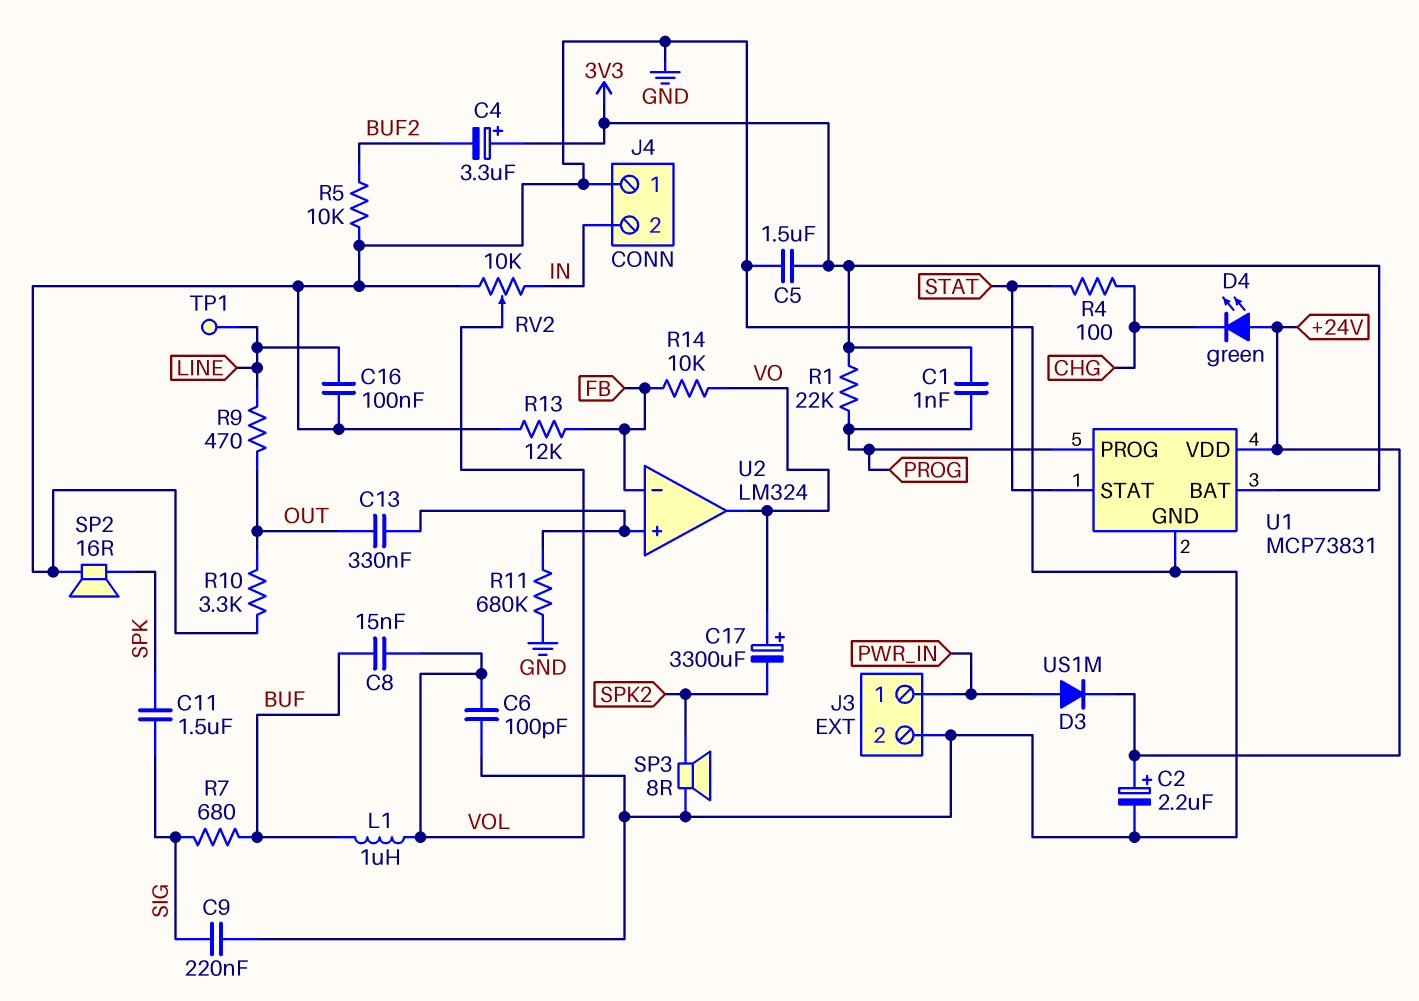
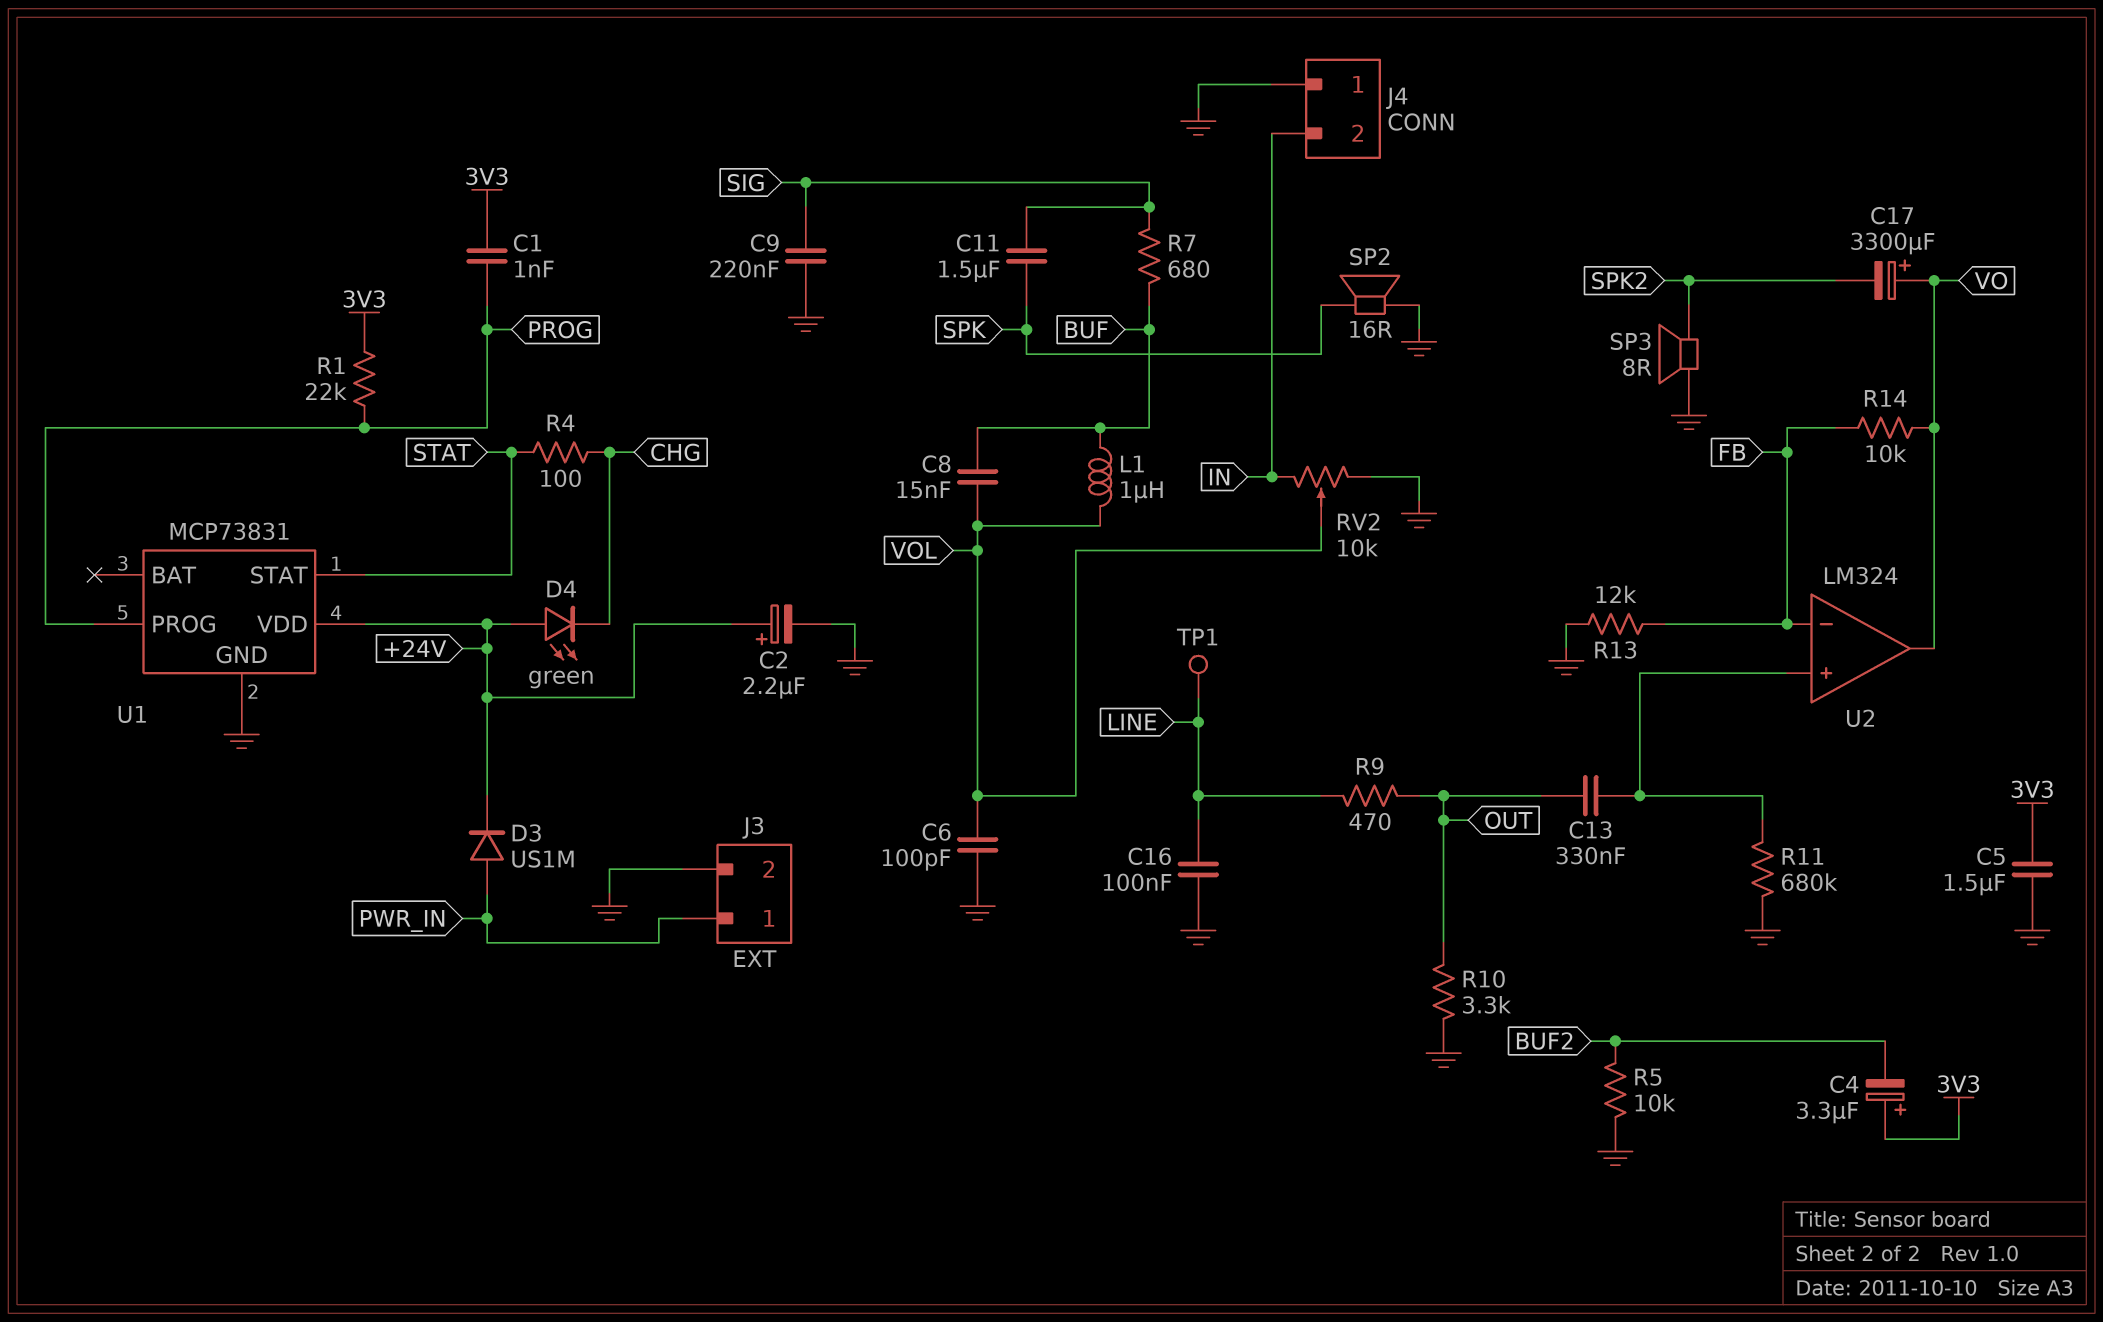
U1 pin BAT: 3V3 -> none

